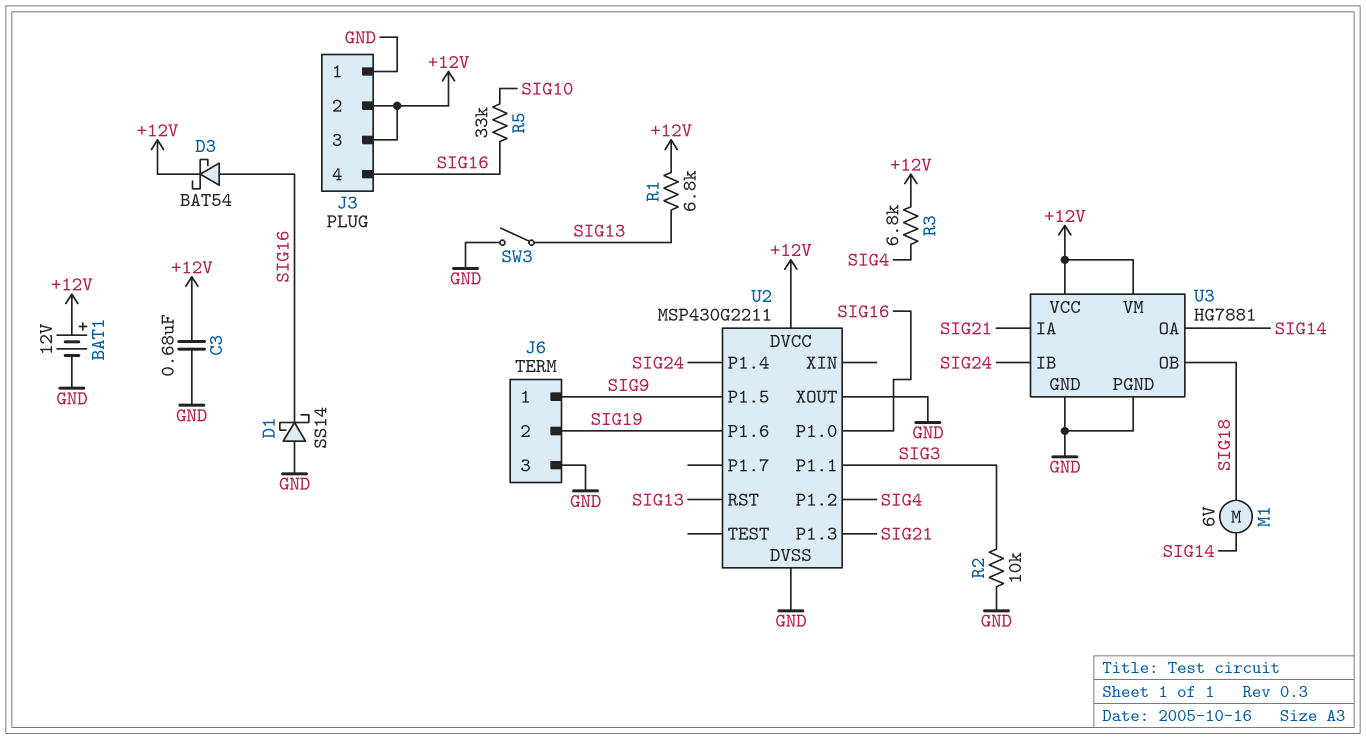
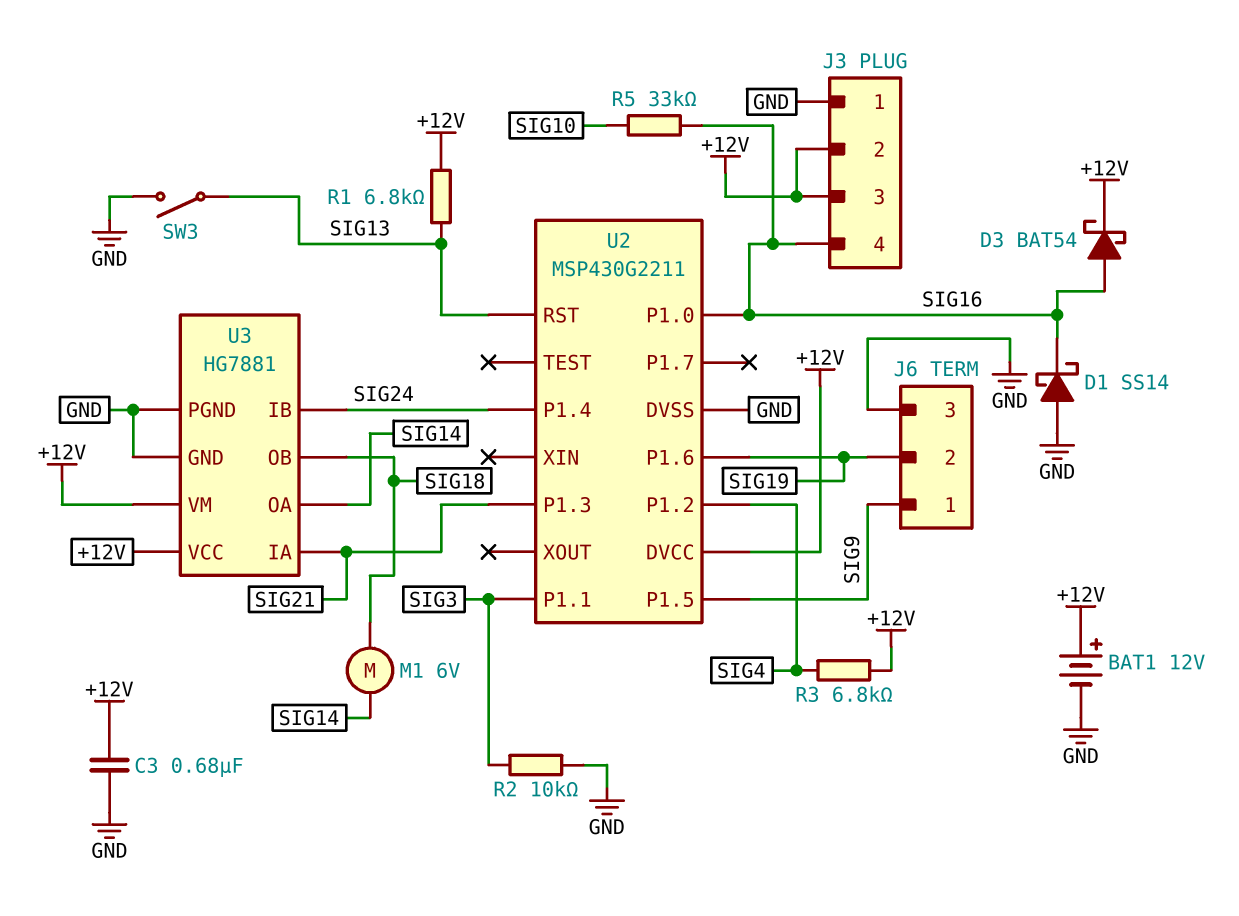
U2 pin XOUT: GND -> none

